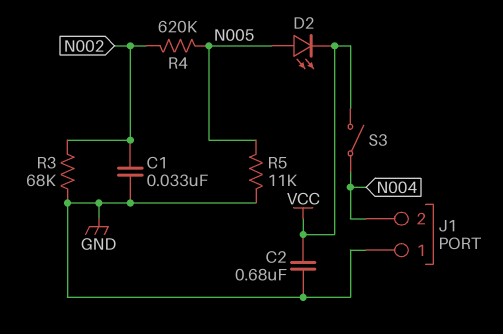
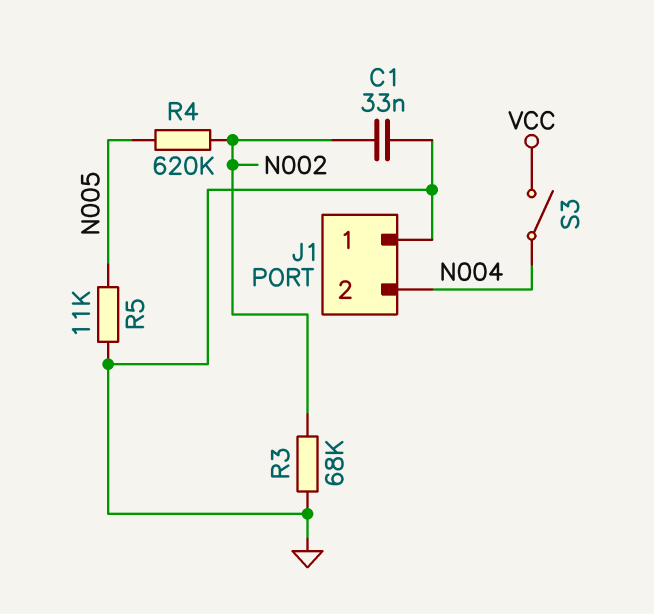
C2: 680nF (GND, VCC) -> none
D2: LED (A N005, K VCC) -> none

